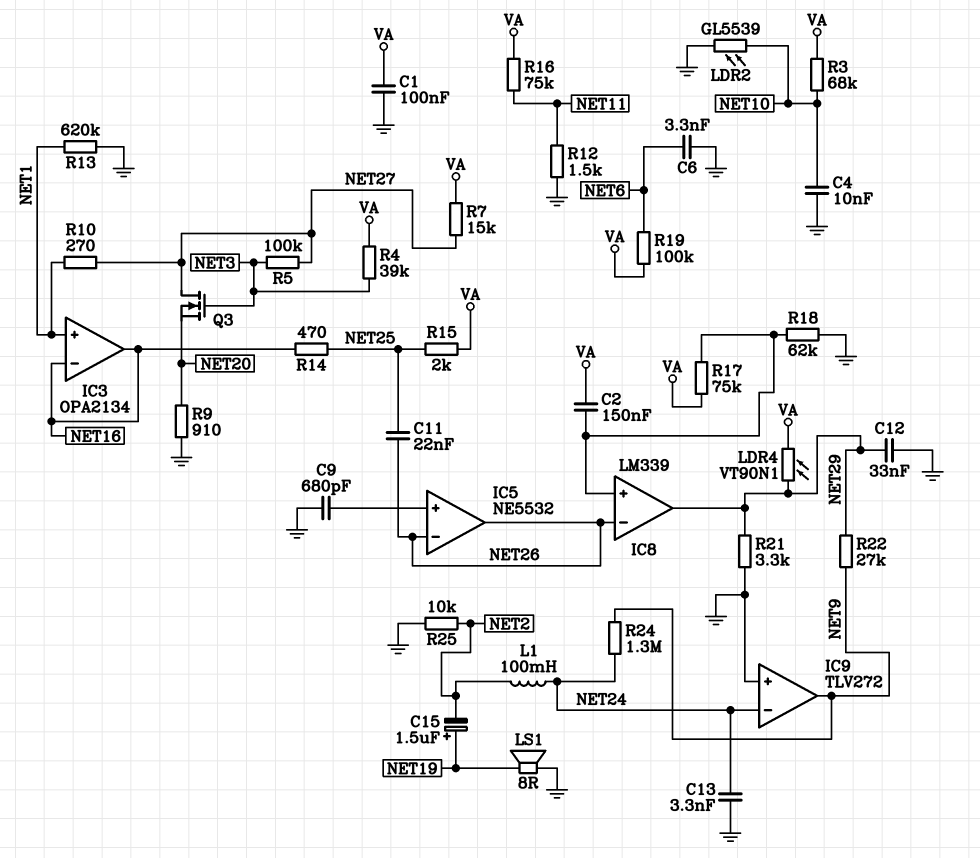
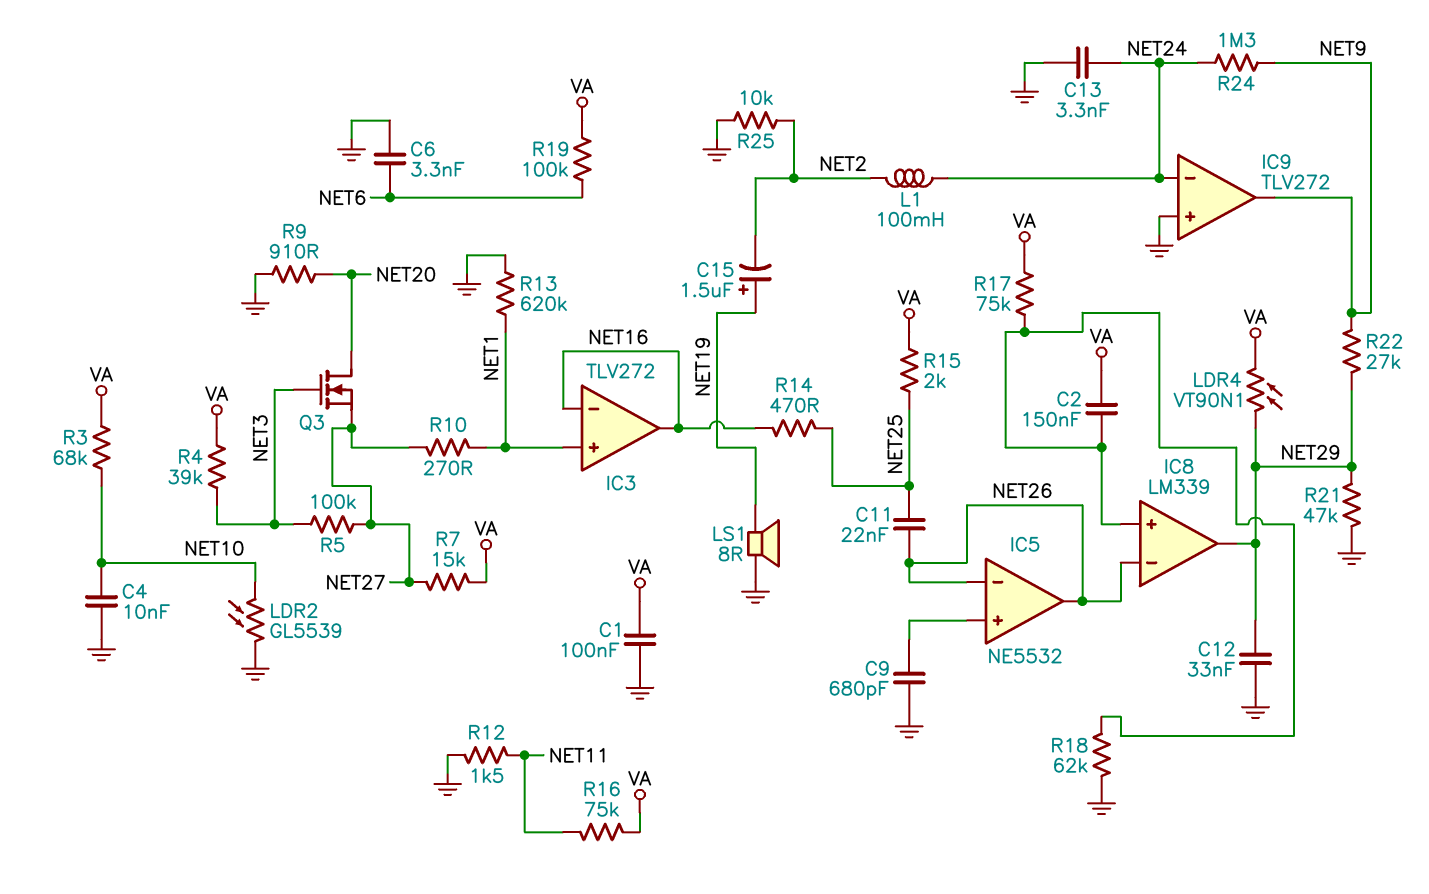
IC3: OPA2134 -> TLV272
Q3: NMOS (G NET3, D NET27, S NET20) -> NMOS (G NET3, D NET20, S NET27)
R21: 3.3k (GND, NET29) -> 47k (GND, NET29)

